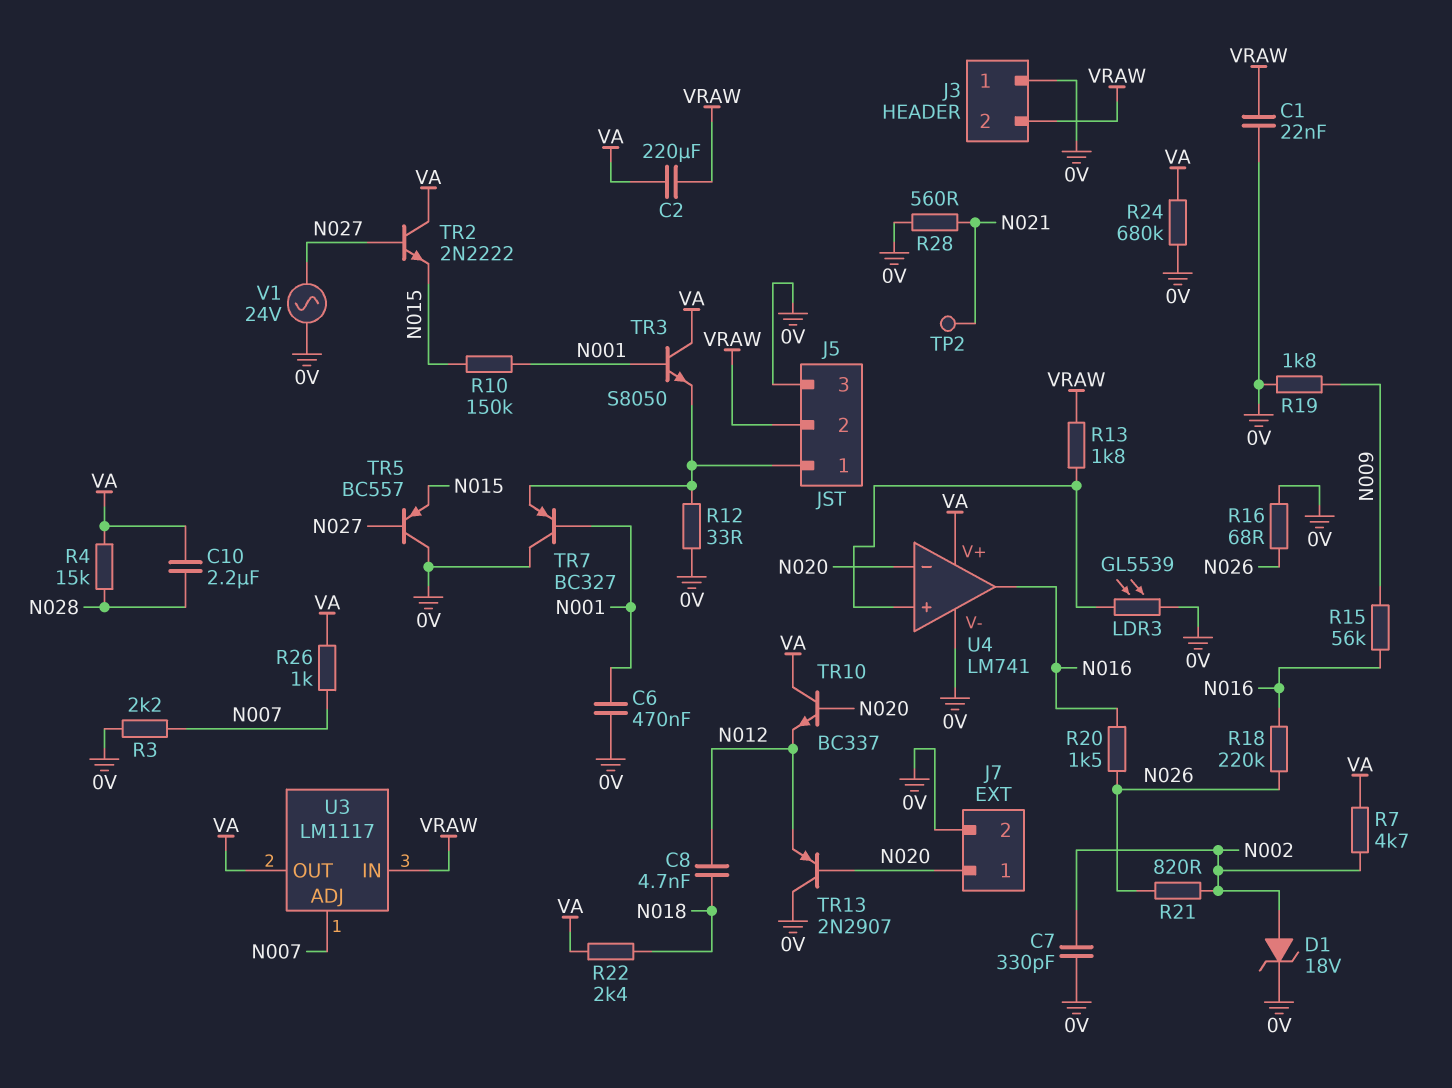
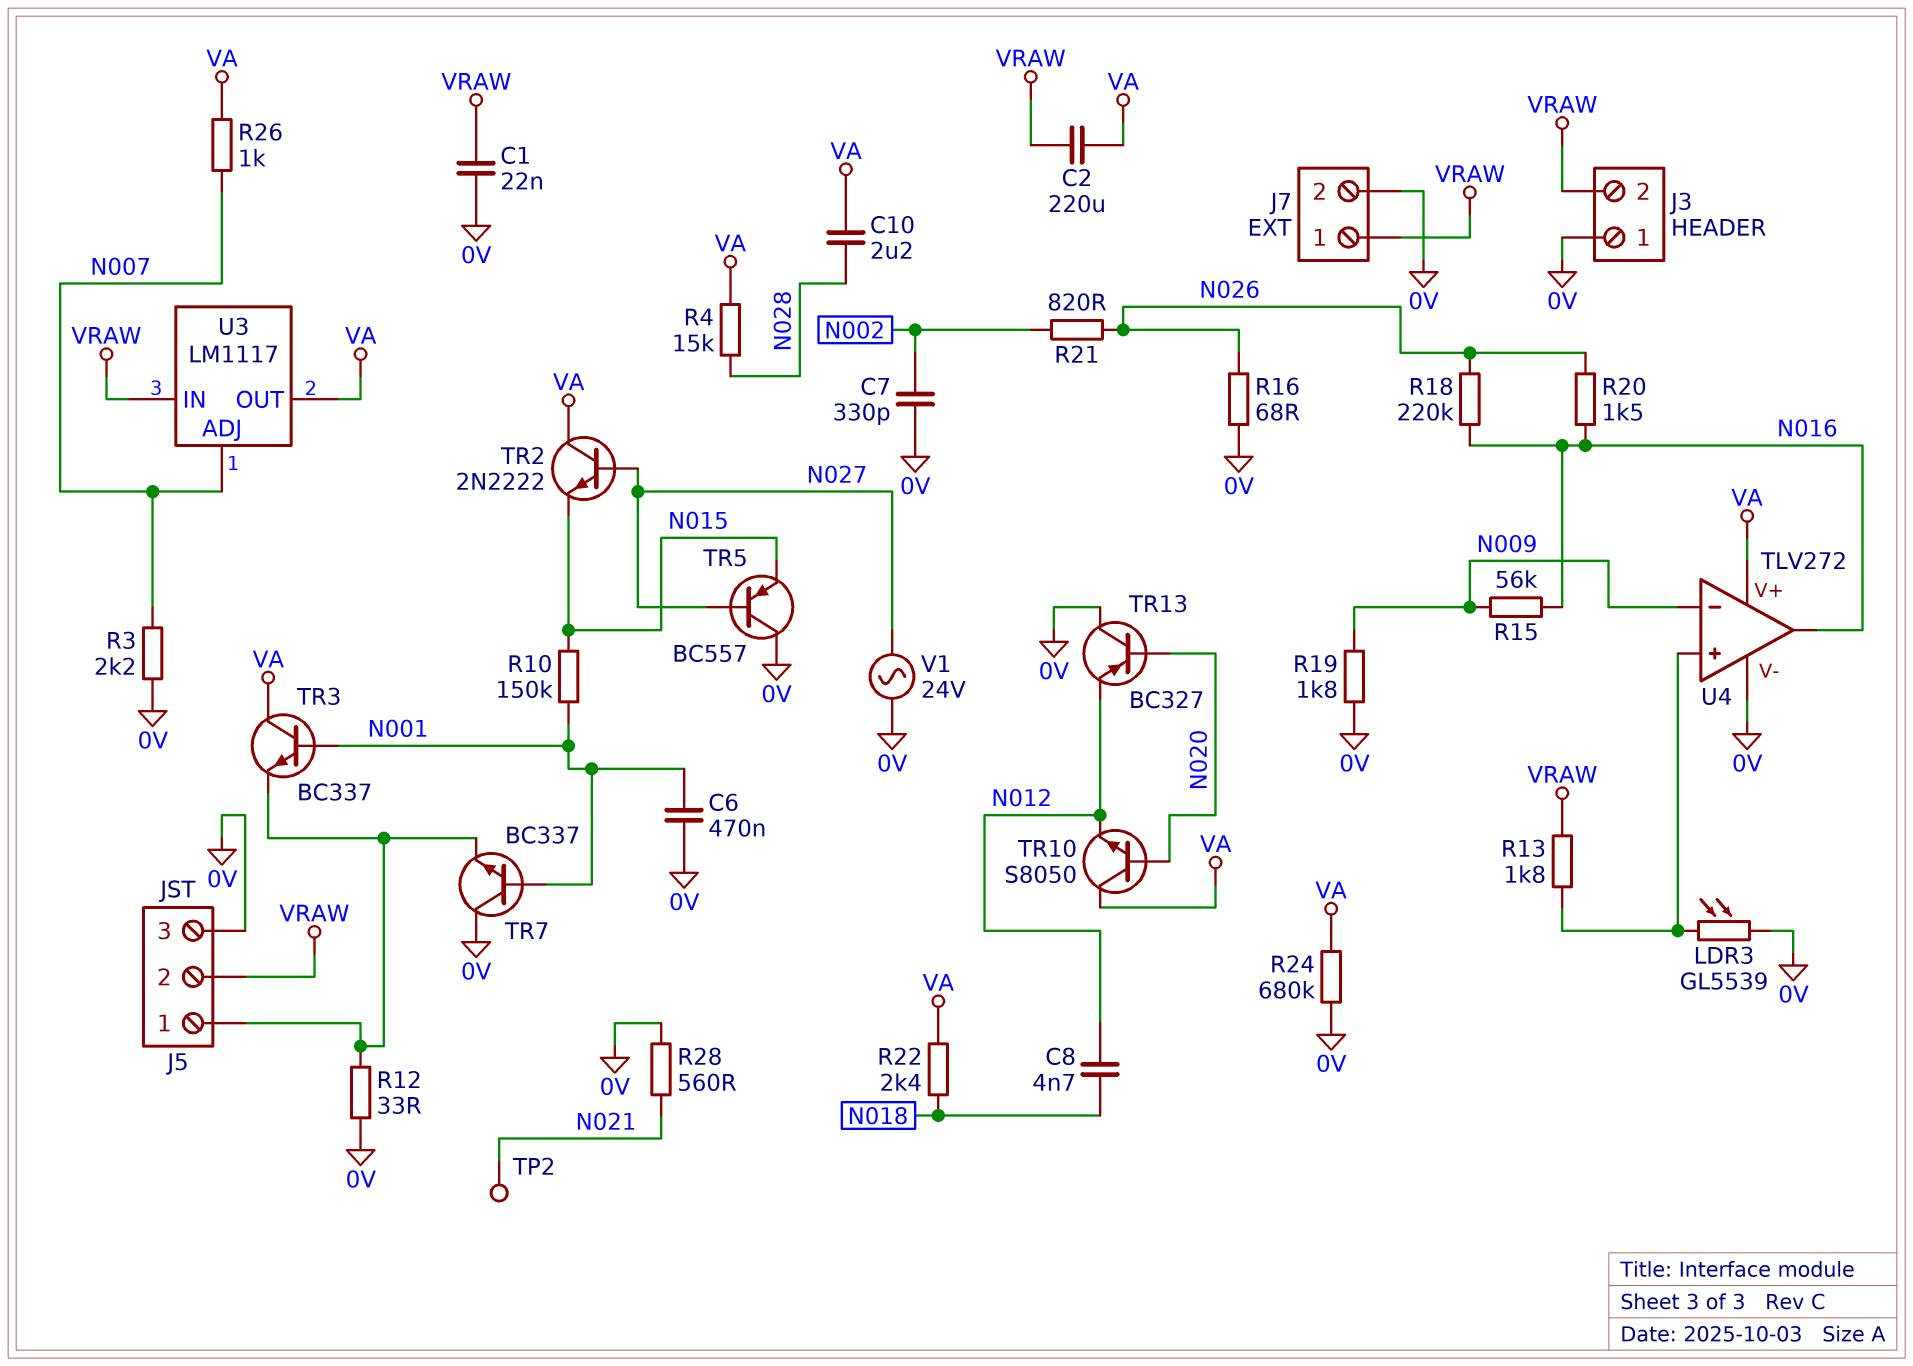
D1: zener 18V (A N002, K 0V) -> none
J7 pin 1: N020 -> VRAW
R7: 4.7k (N002, VA) -> none
TR3: NPN S8050 (B N001, C VA, E J5/1) -> NPN BC337 (B N001, C VA, E J5/1)
TR7: PNP BC327 (B N001, C 0V, E J5/1) -> NPN BC337 (B N001, C 0V, E J5/1)
TR10: NPN BC337 (B N020, C VA, E N012) -> NPN S8050 (B N020, C VA, E N012)
TR13: PNP 2N2907 (B N020, C 0V, E N012) -> PNP BC327 (B N020, C 0V, E N012)
U4: LM741 -> TLV272
U4 pin in-: N020 -> N009

